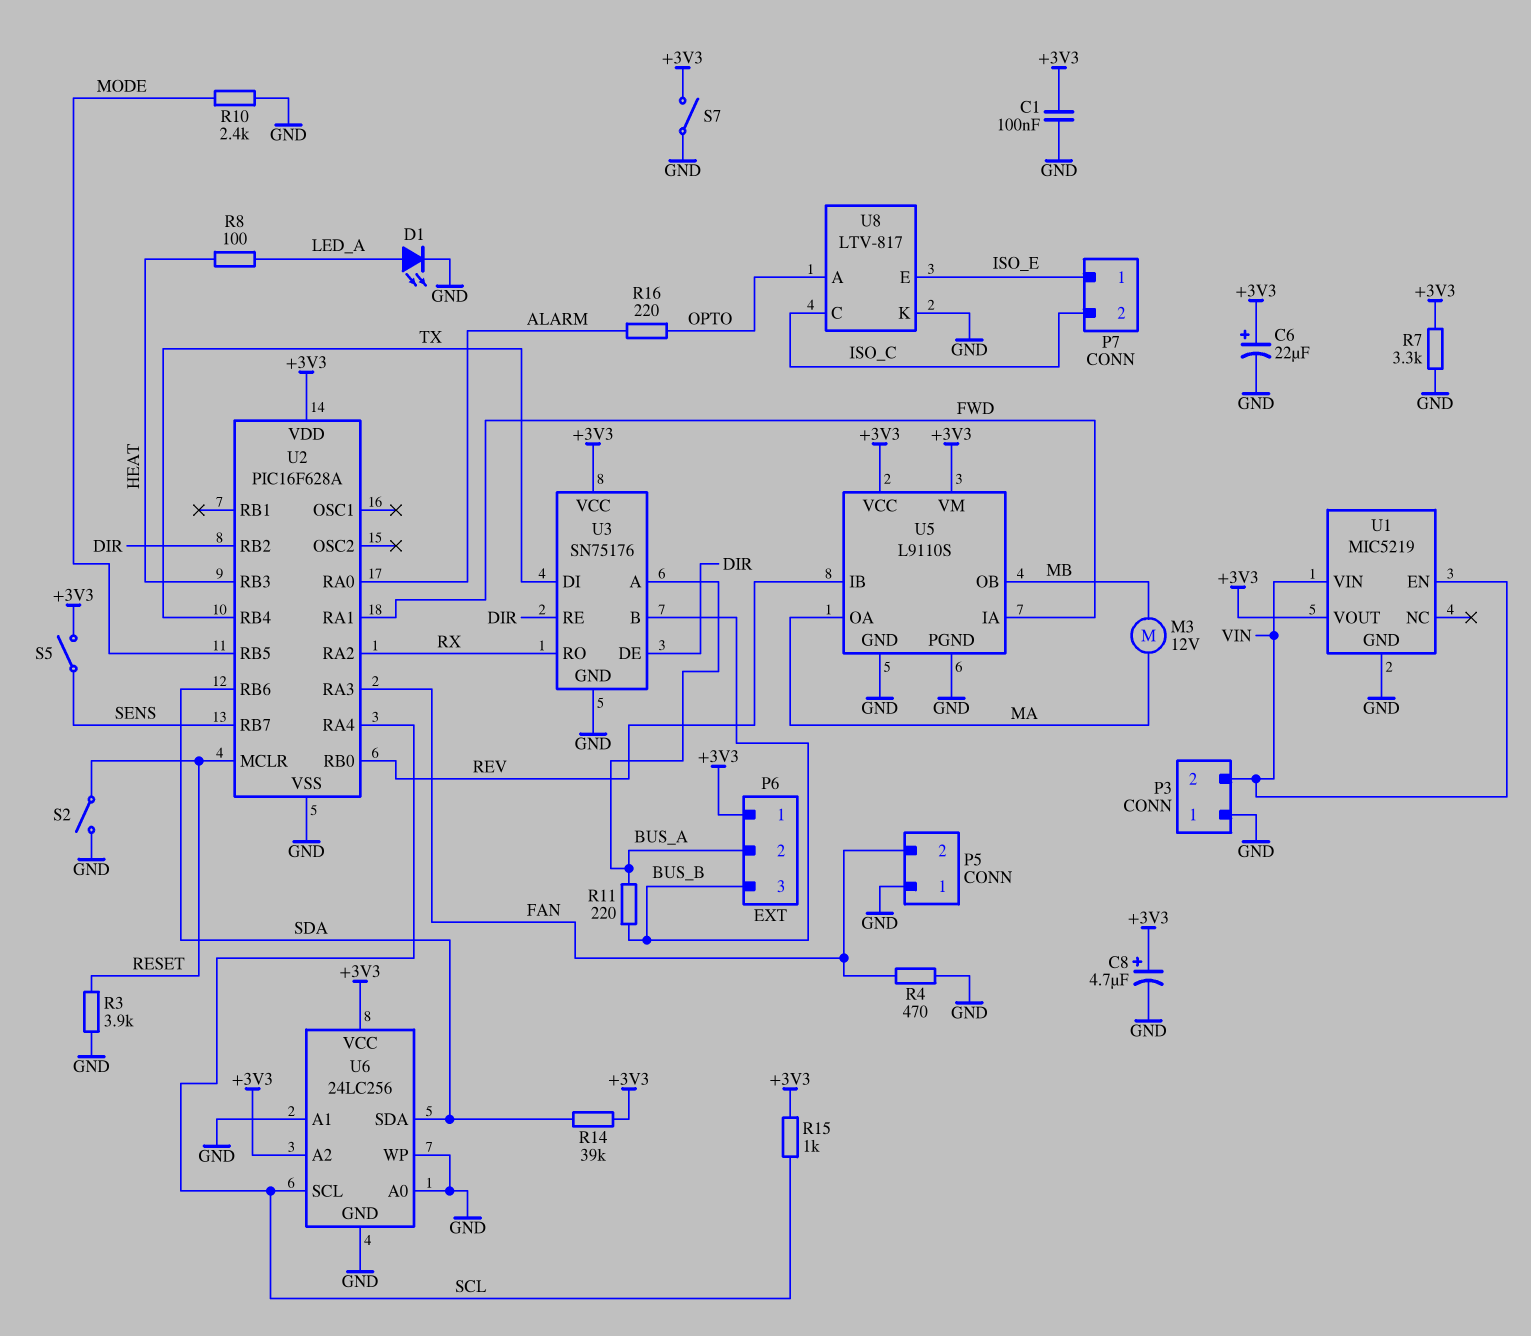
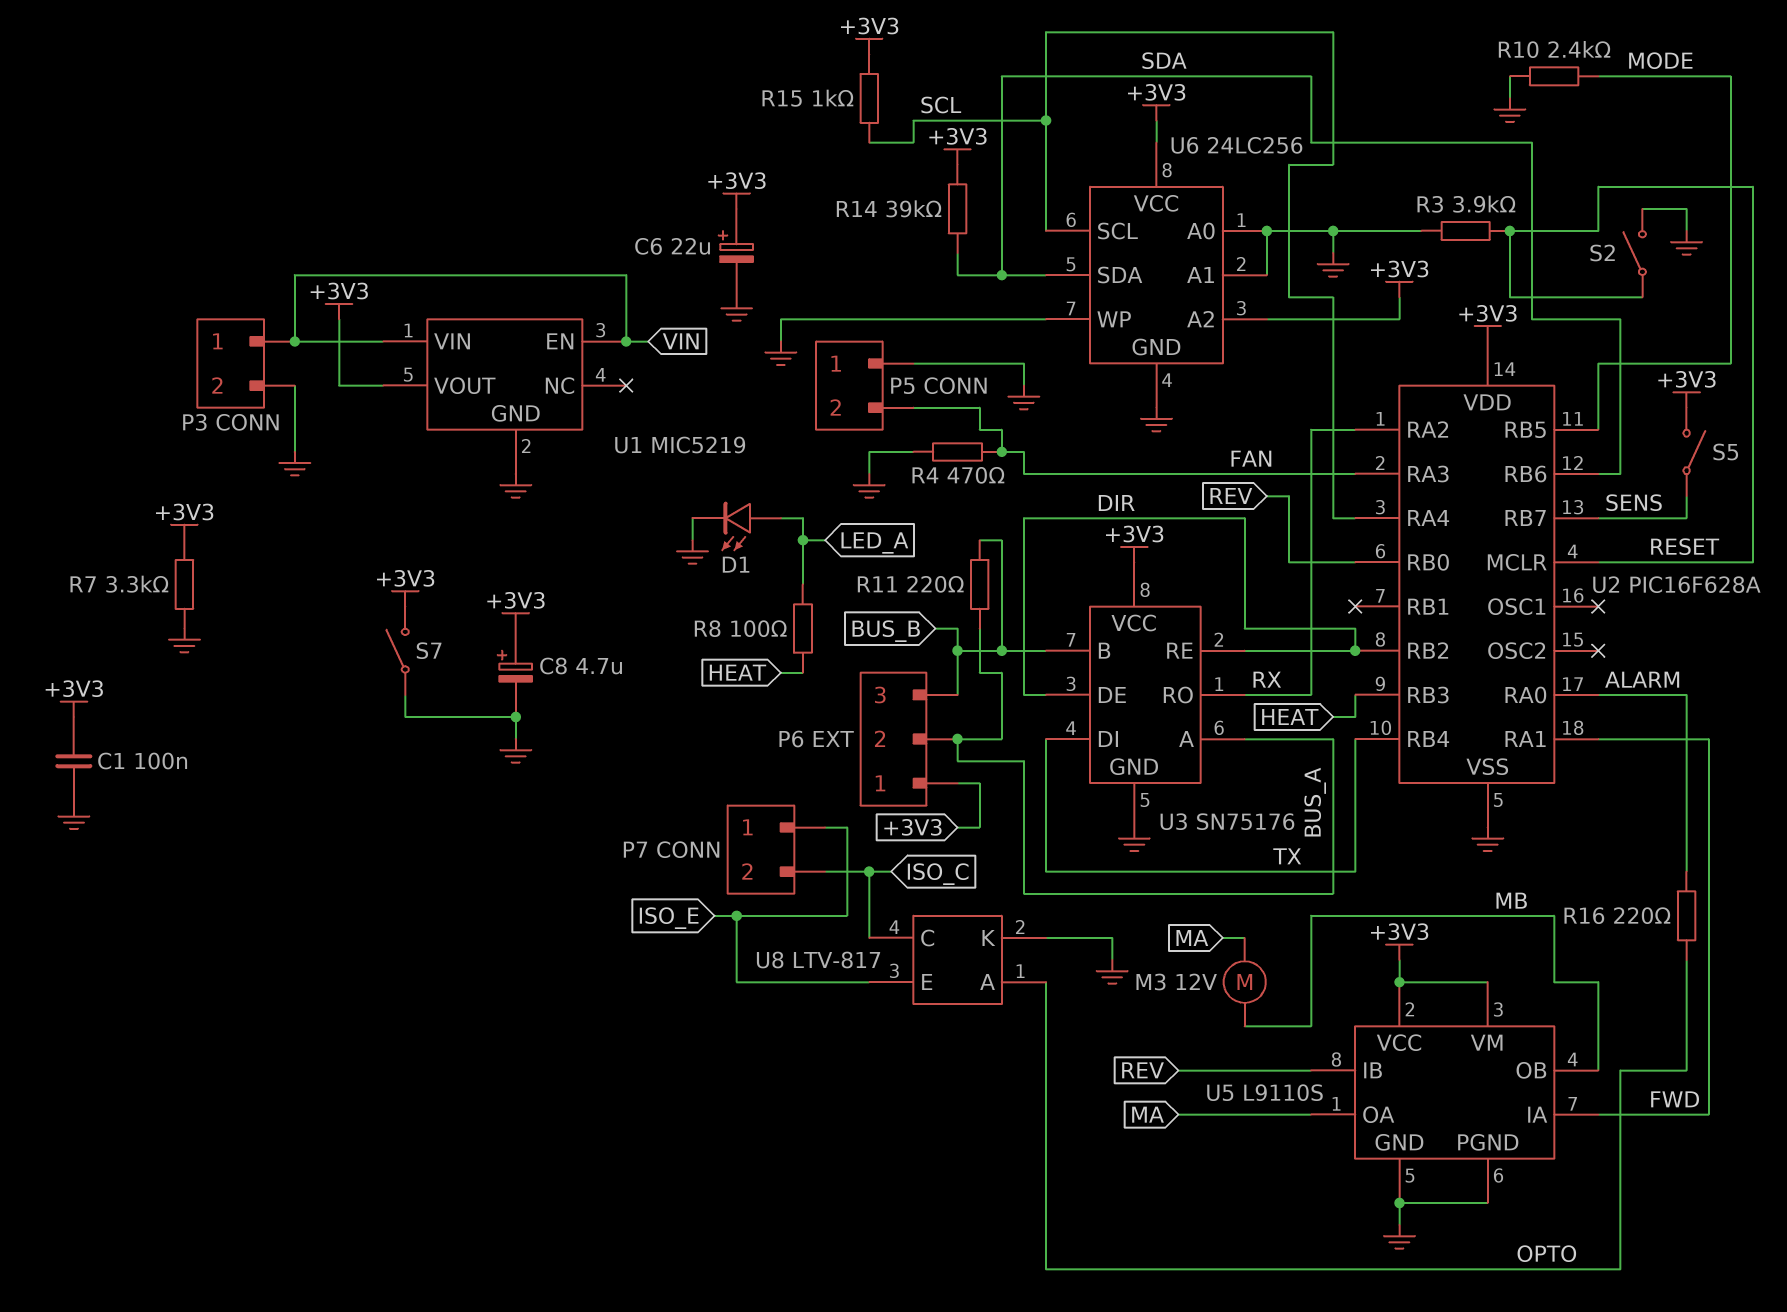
P3 pin 1: GND -> VIN
P3 pin 2: VIN -> GND

